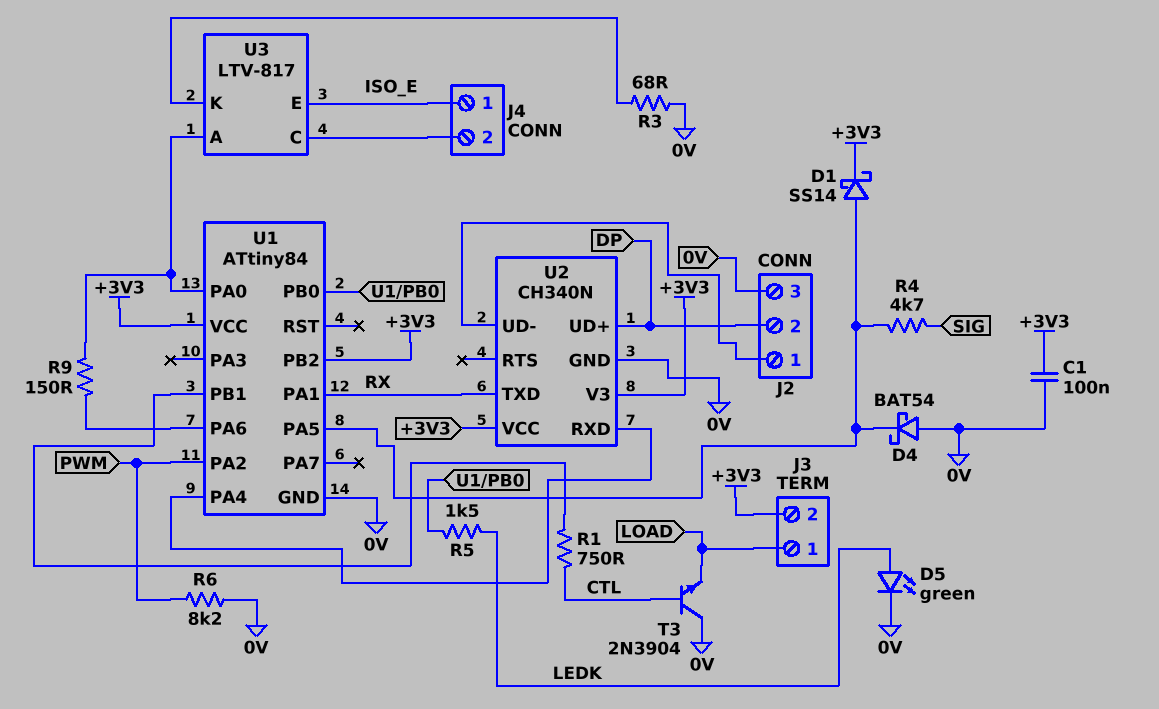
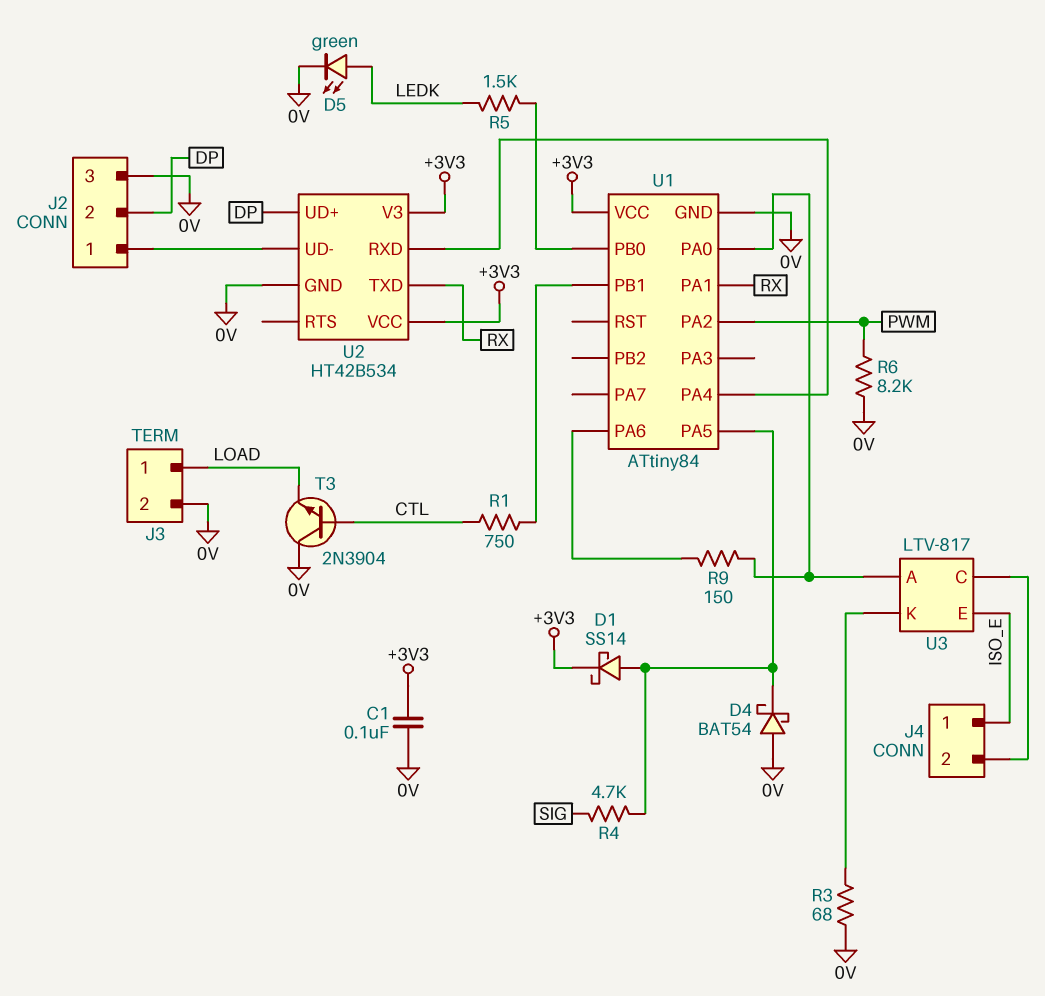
J3 pin 2: +3V3 -> 0V
U1 pin PB2: +3V3 -> none
U2: CH340N -> HT42B534

